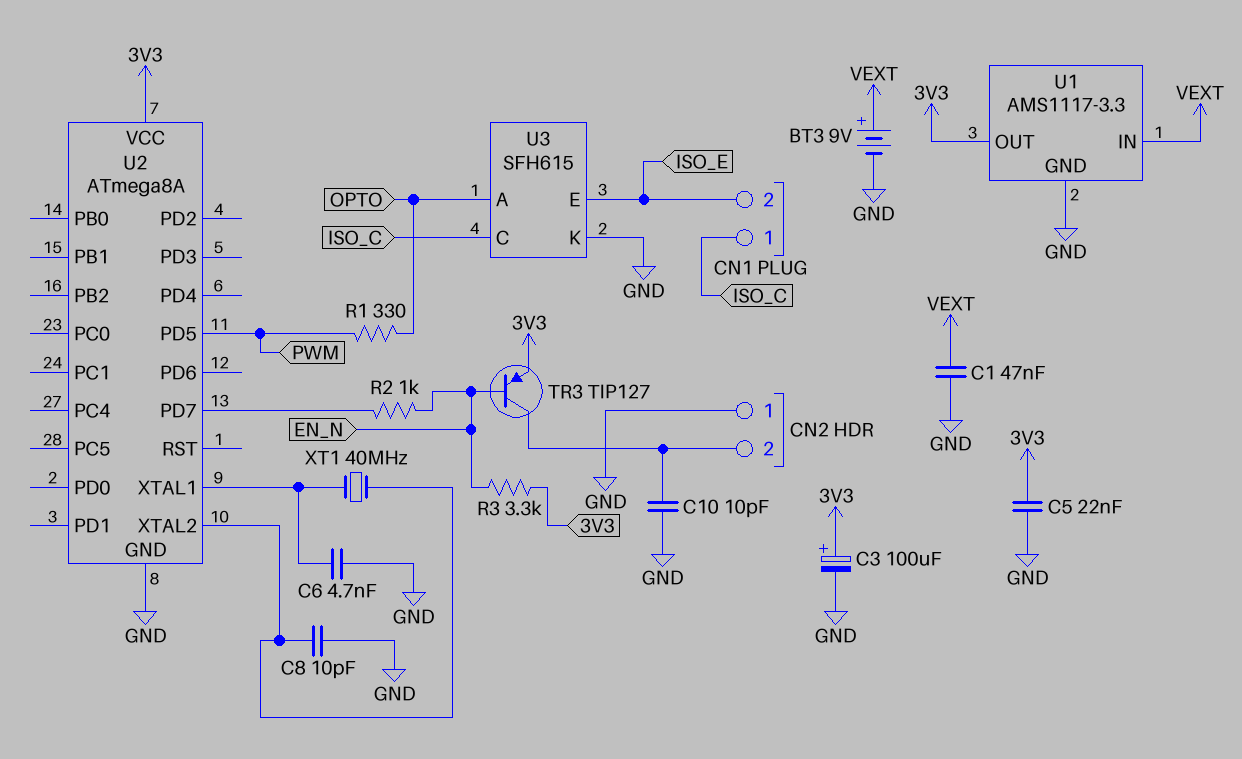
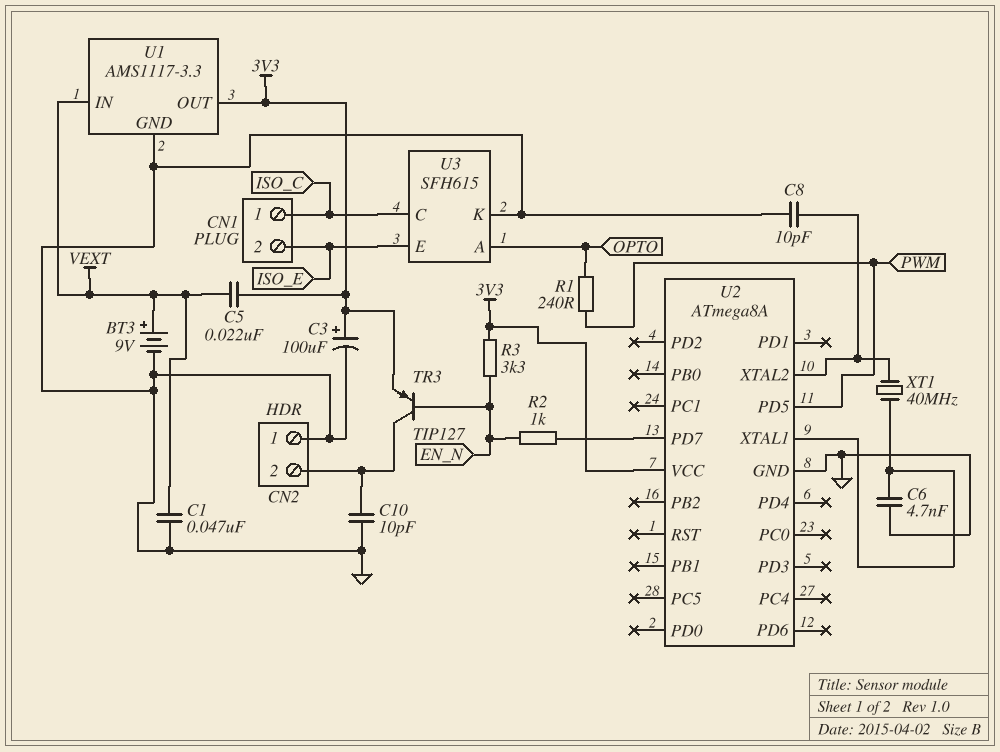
C5: 22nF (3V3, GND) -> 22nF (3V3, VEXT)
R1: 330 (OPTO, PWM) -> 240 (OPTO, PWM)

